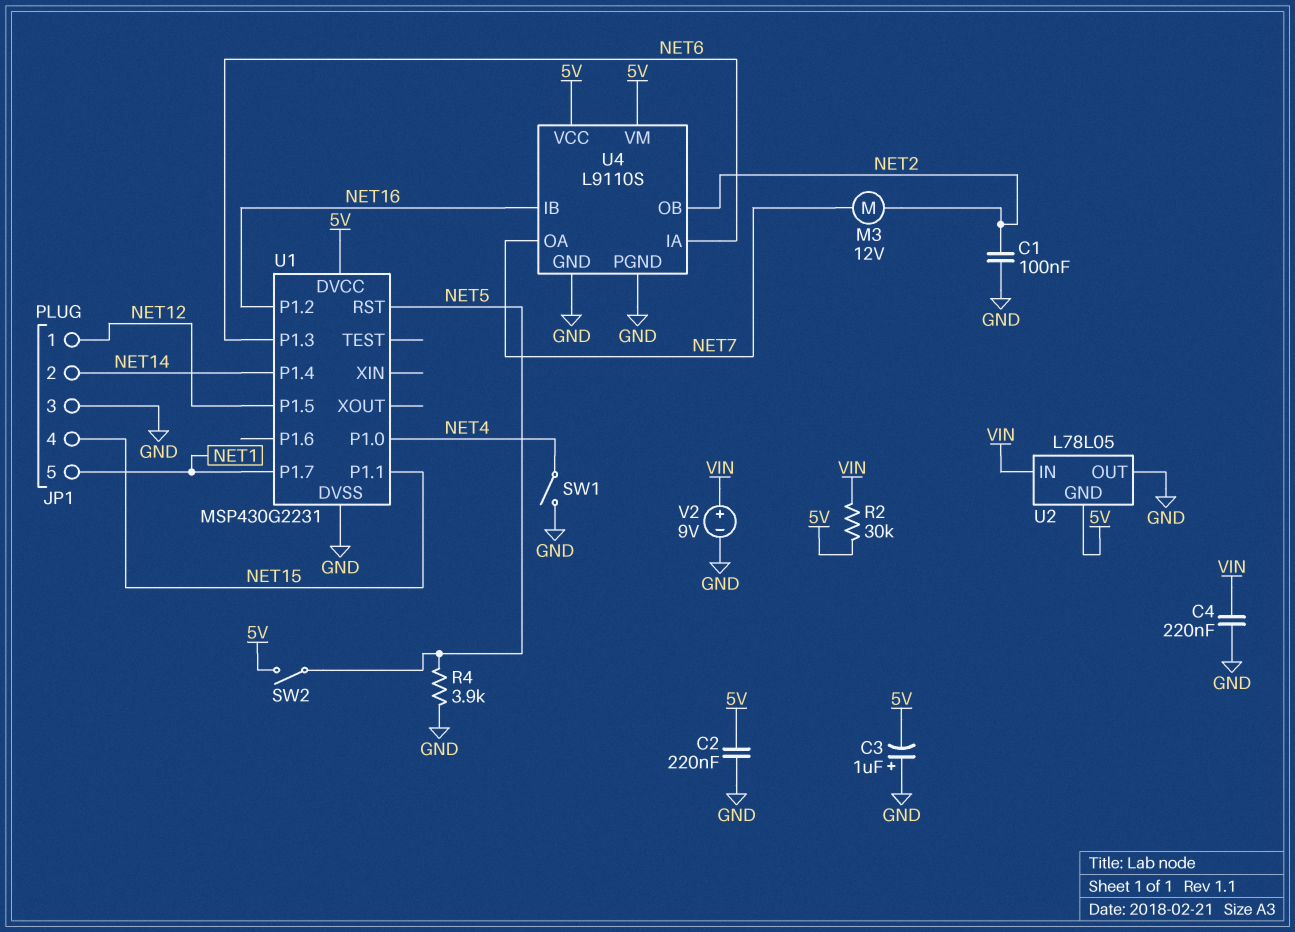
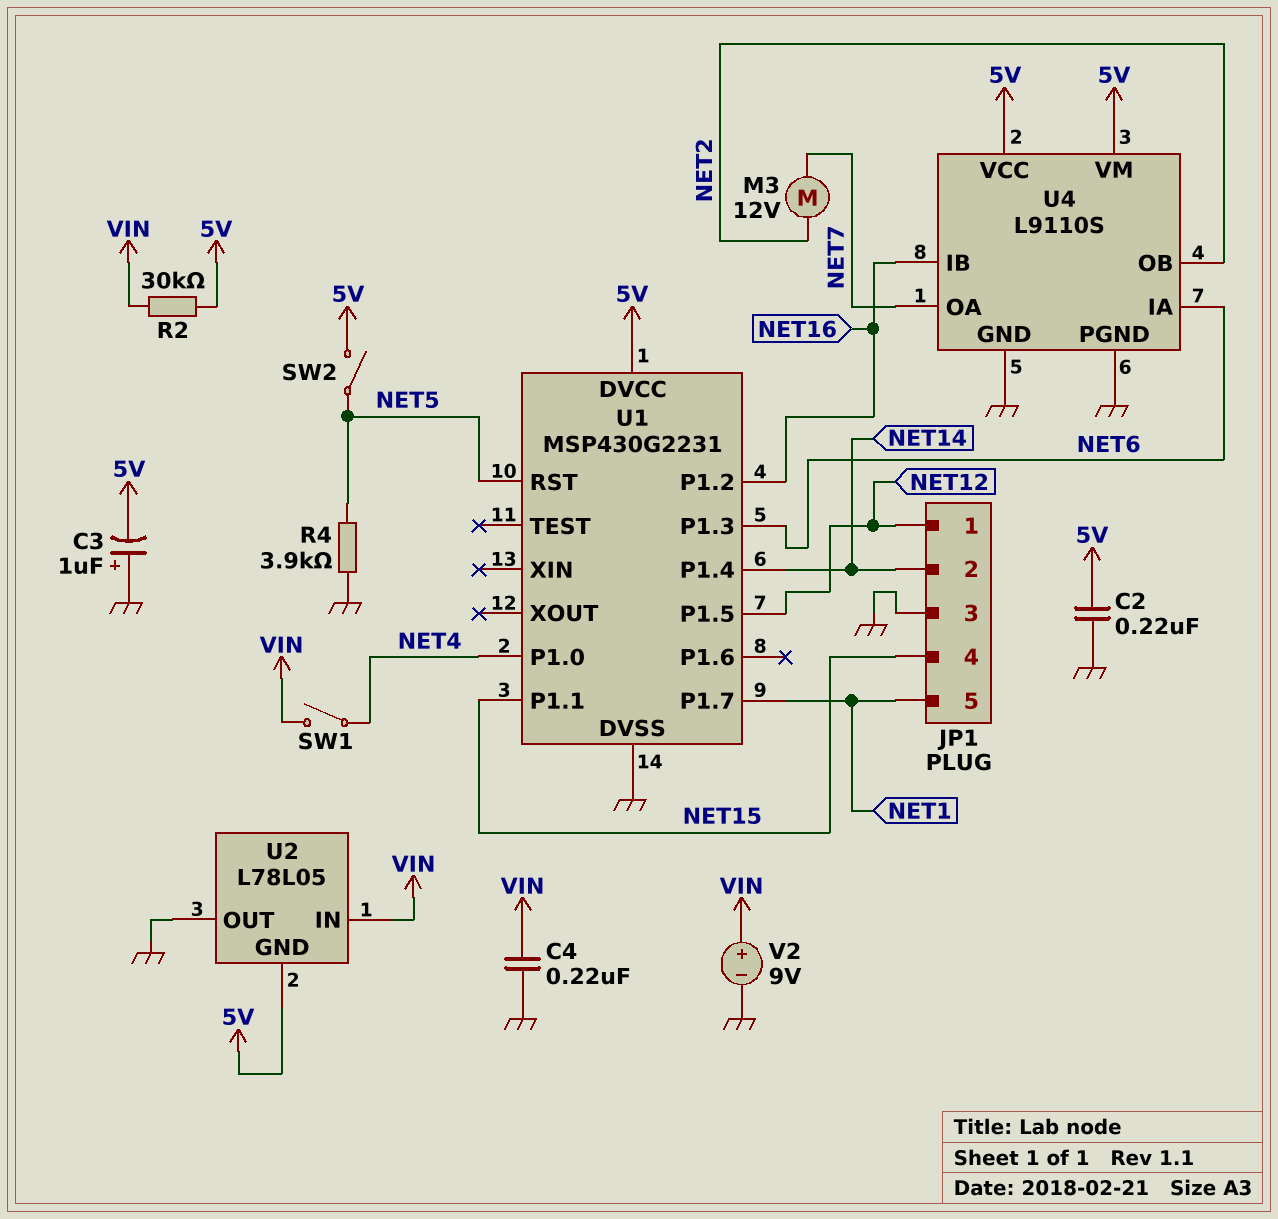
C1: 100nF (GND, NET2) -> none
SW1: switch (GND, NET4) -> switch (NET4, VIN)

